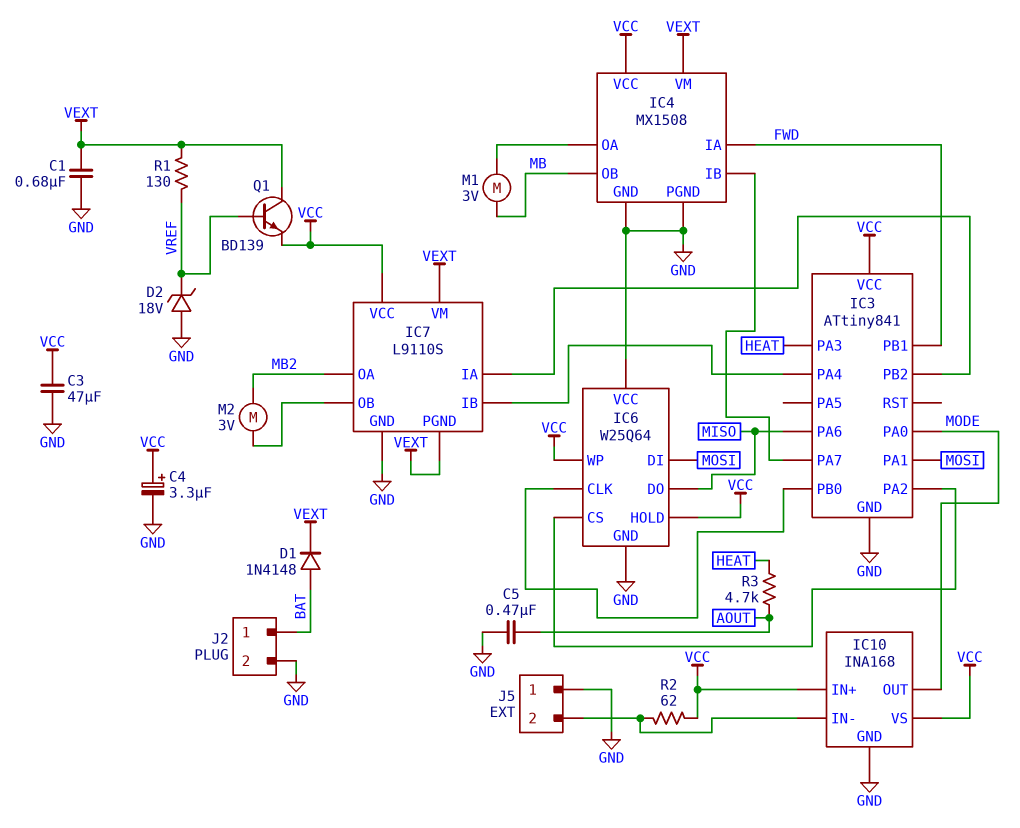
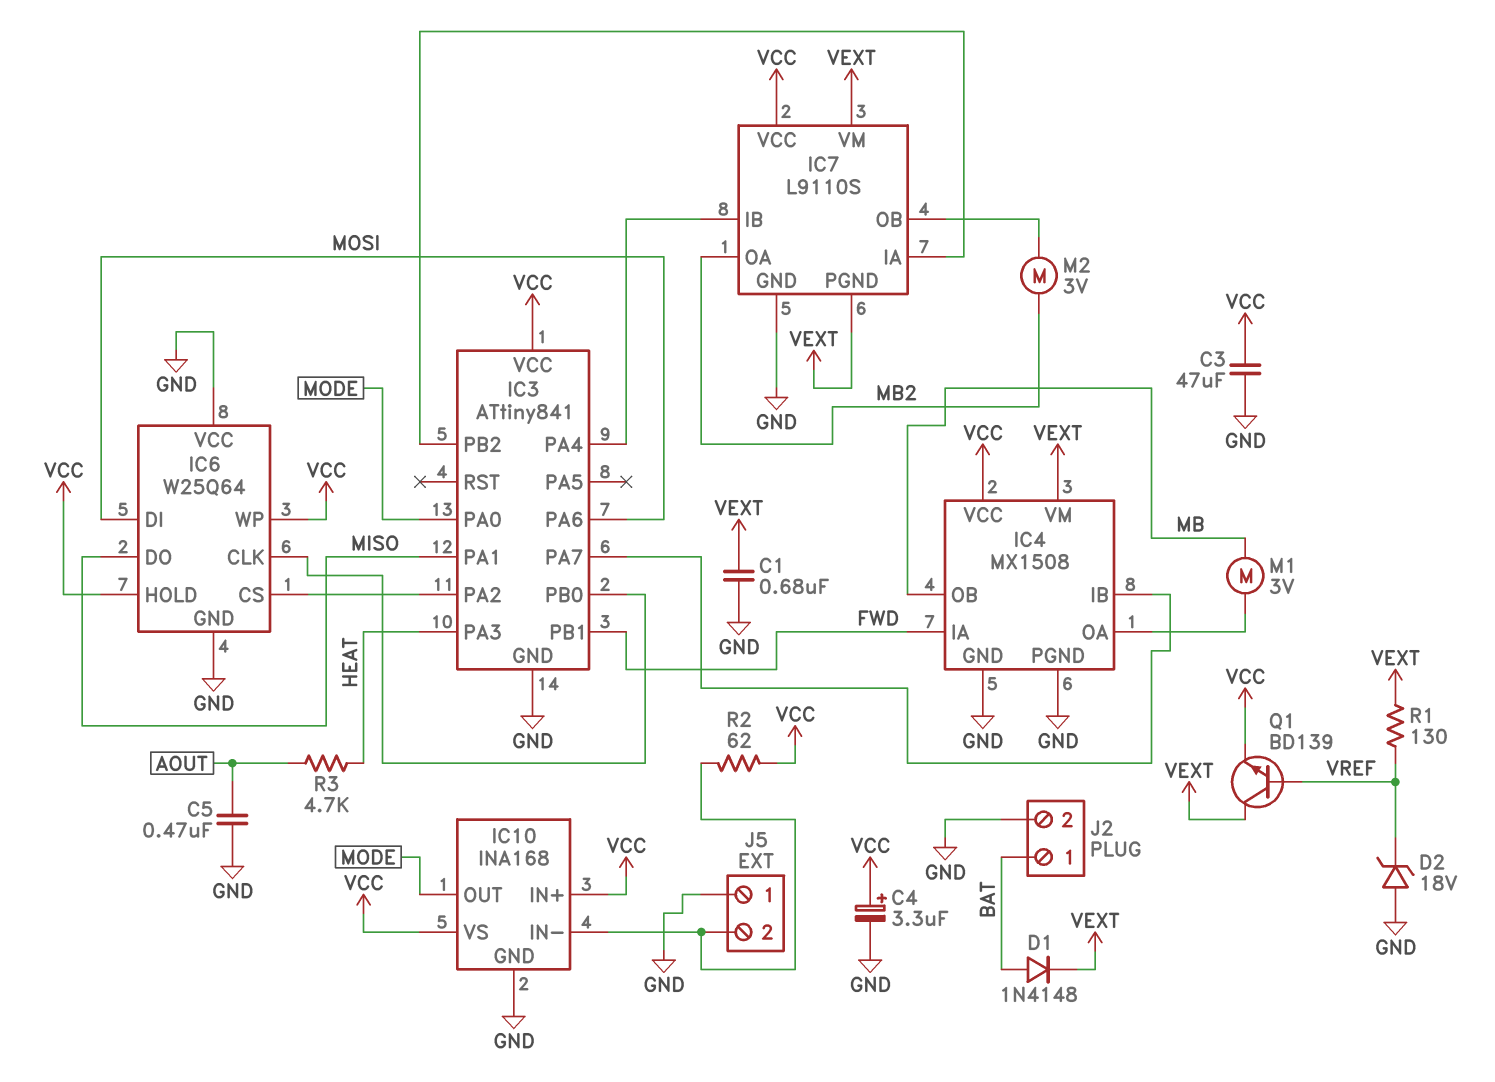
IC3 pin PA1: MOSI -> MISO
IC3 pin PA6: MISO -> MOSI

